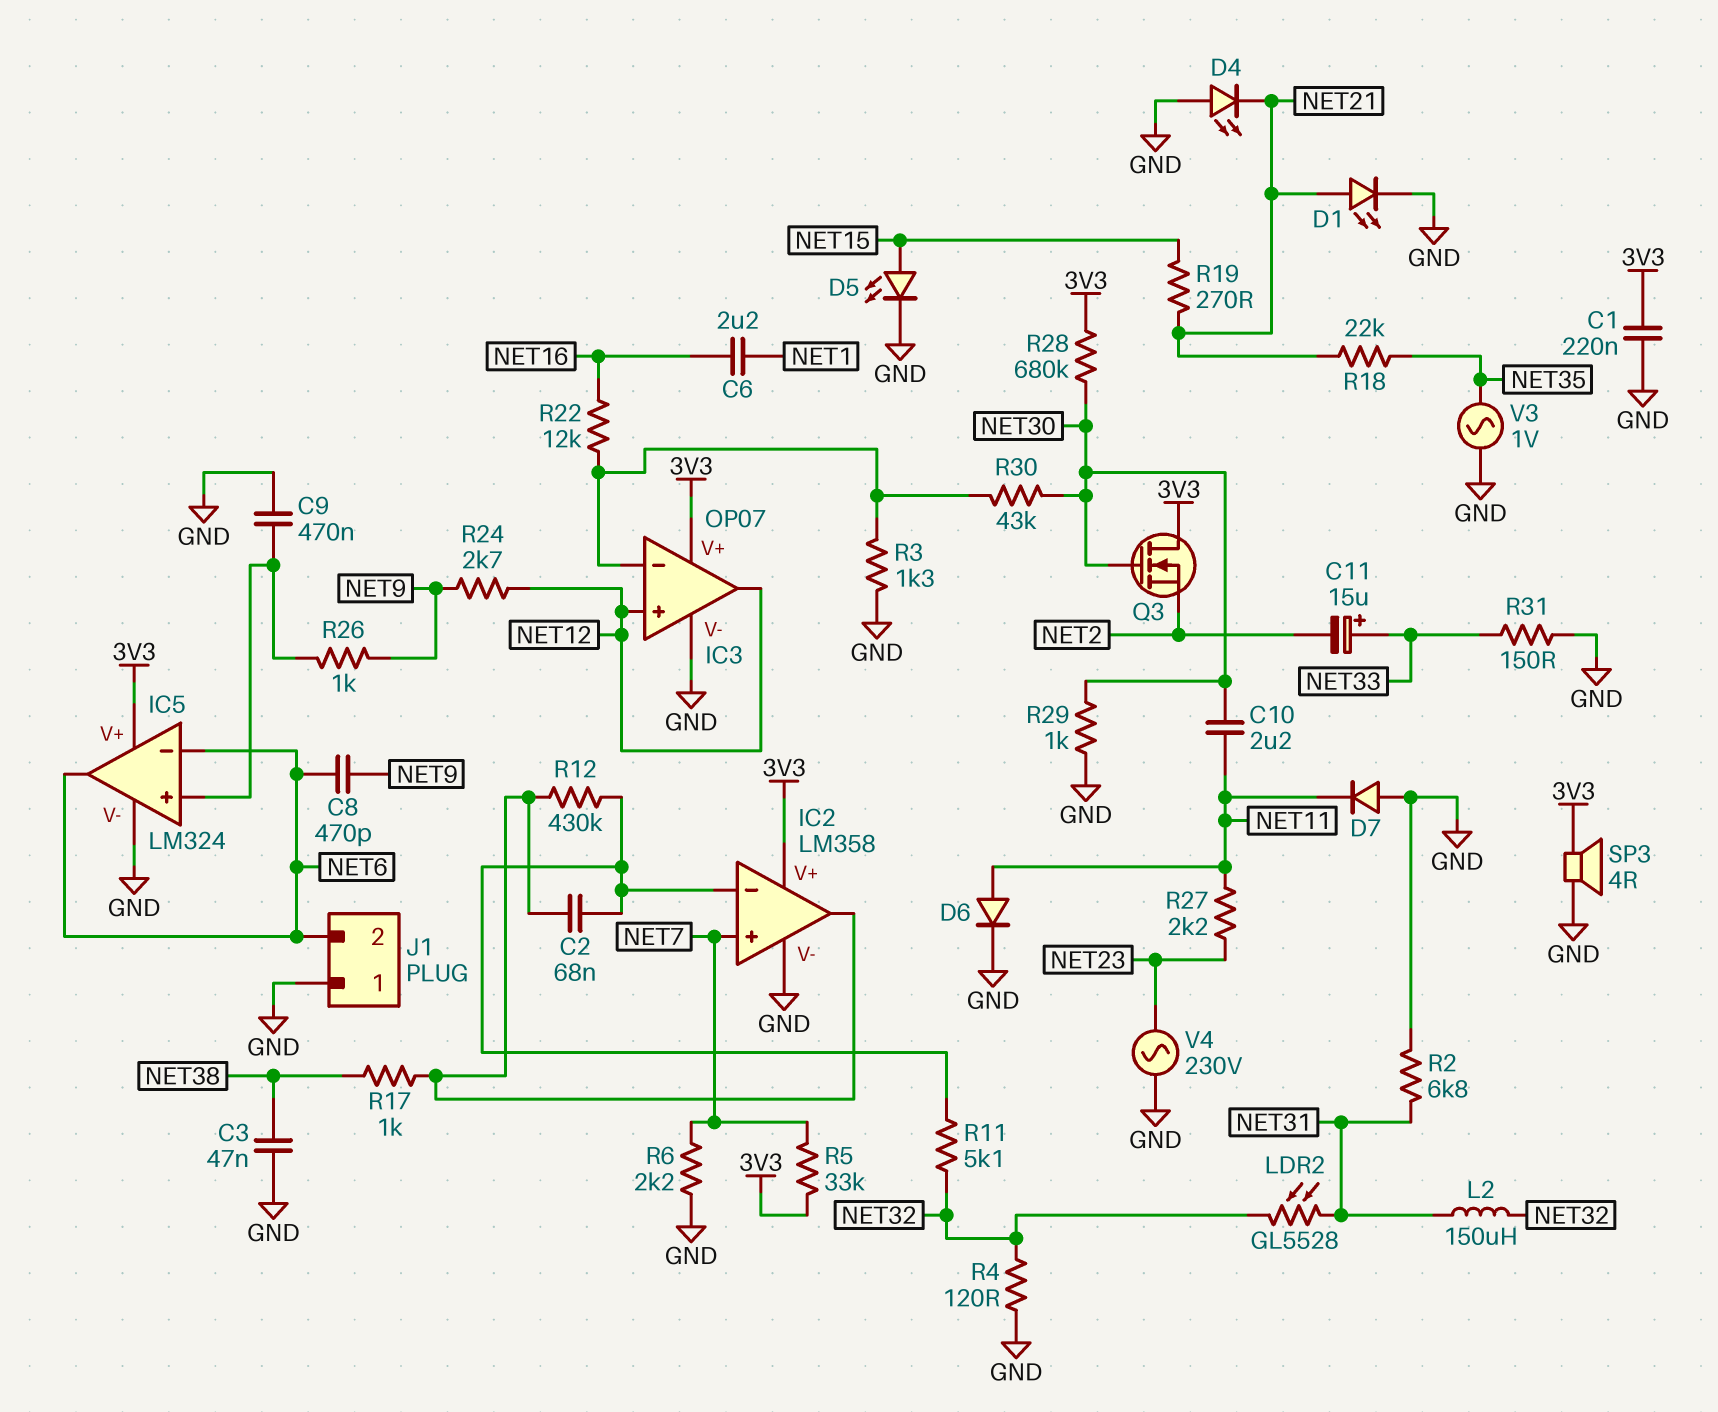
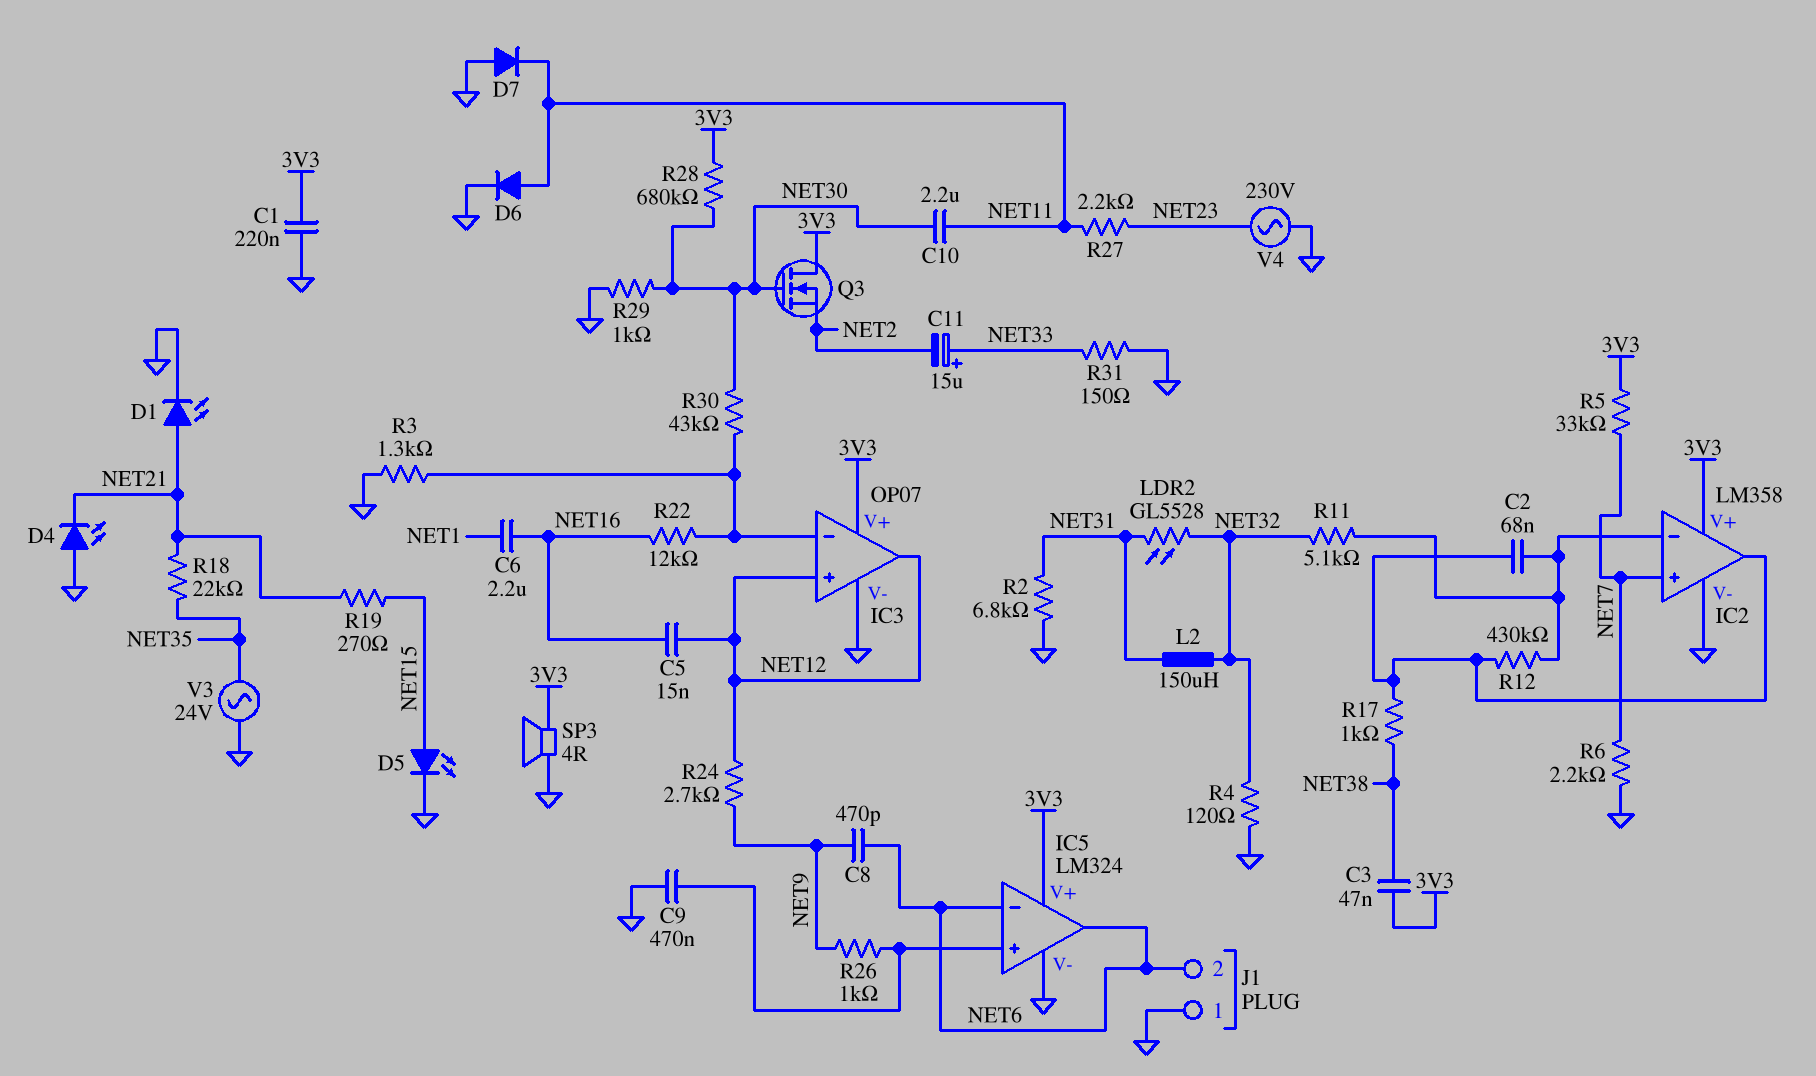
C3: 47nF (GND, NET38) -> 47nF (3V3, NET38)
C5: none -> 15nF (NET12, NET16)
V3: AC 1V (GND, NET35) -> AC 24V (GND, NET35)

